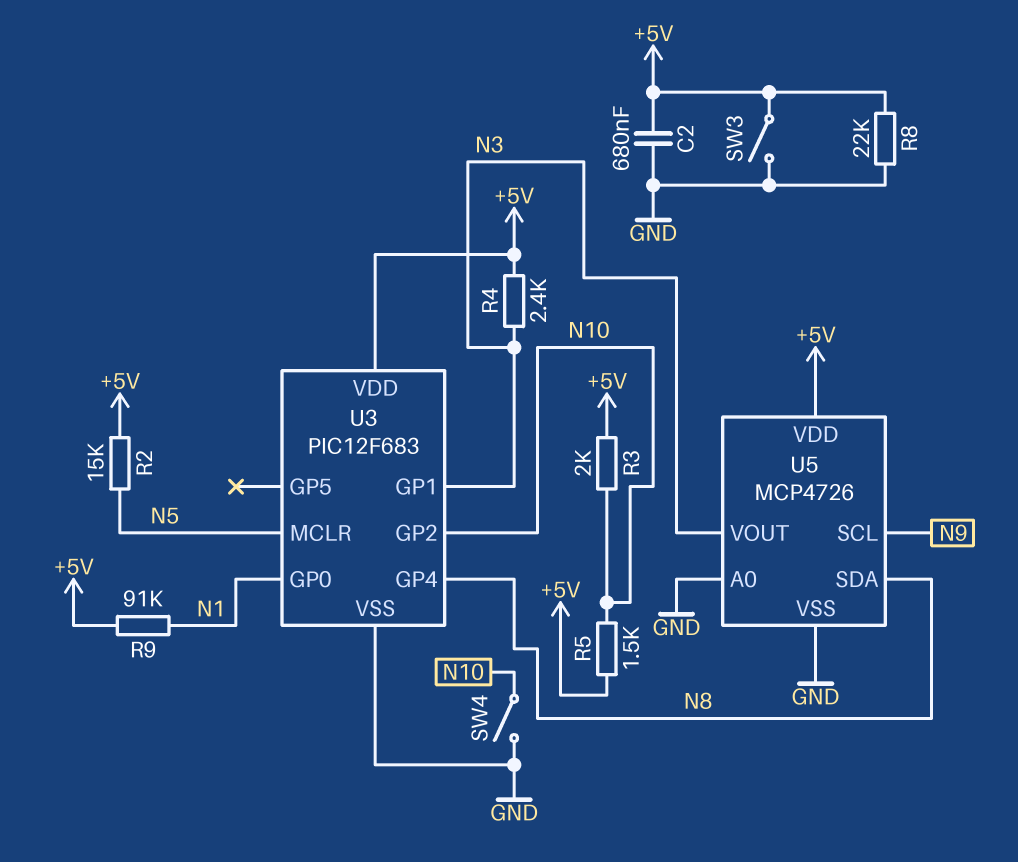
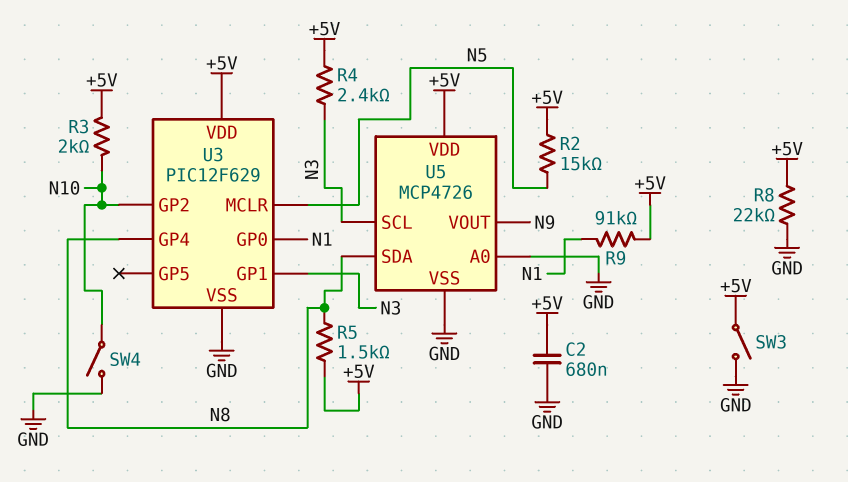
R5: 1.5k (+5V, N10) -> 1.5k (+5V, N8)
U3: PIC12F683 -> PIC12F629
U5 pin SCL: N9 -> N3
U5 pin VOUT: N3 -> N9

